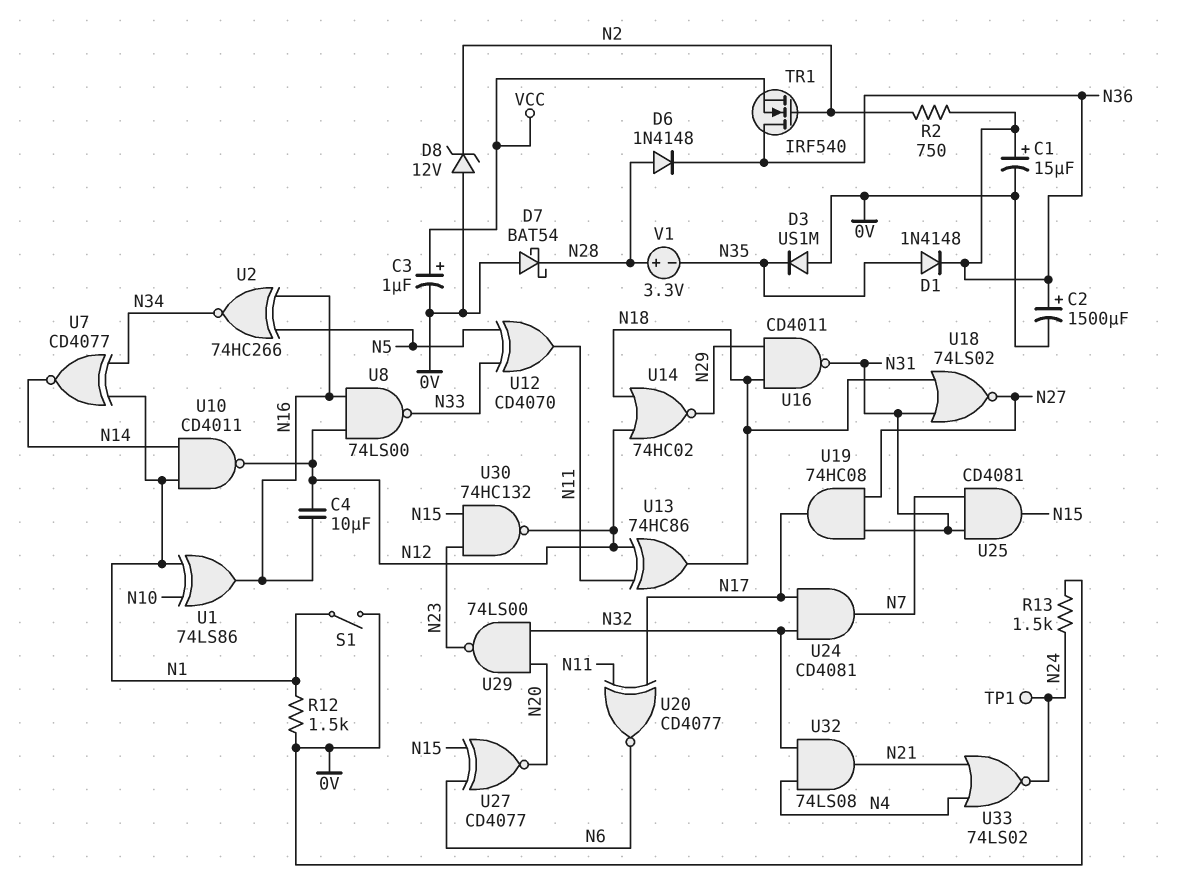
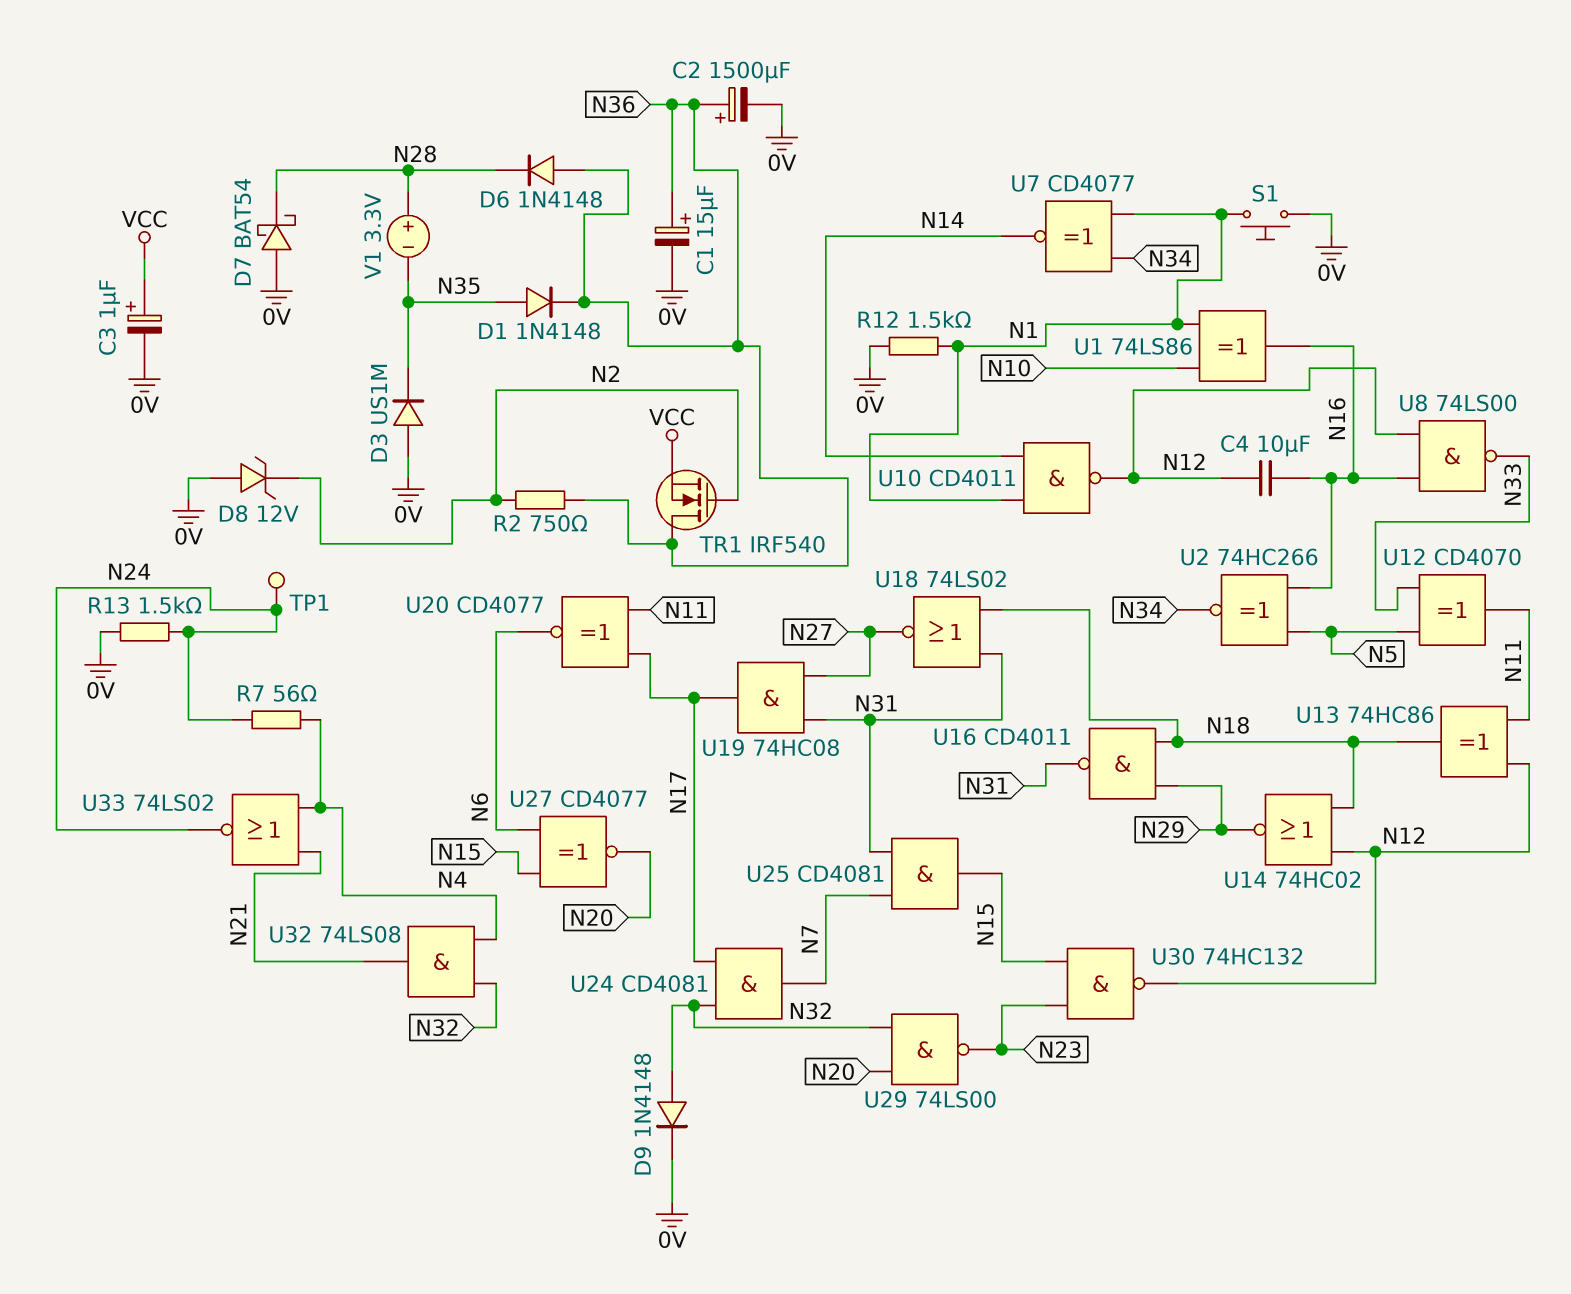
D6: diode 1N4148 (A N28, K N36) -> diode 1N4148 (A N36, K N28)
D9: none -> diode 1N4148 (A N32, K 0V)
R7: none -> 56 (N4, N24)
S1: switch (0V, N1) -> button (0V, N1)

